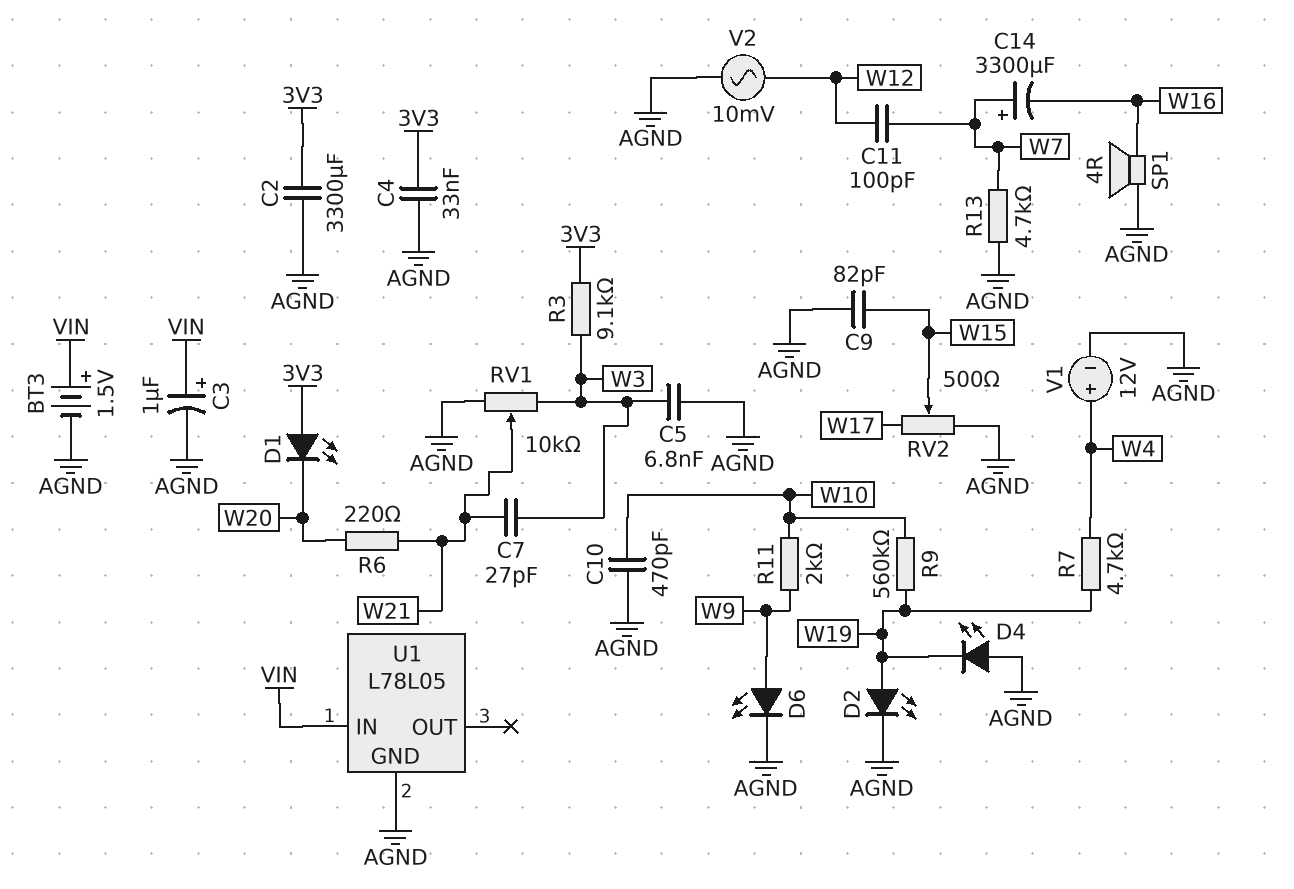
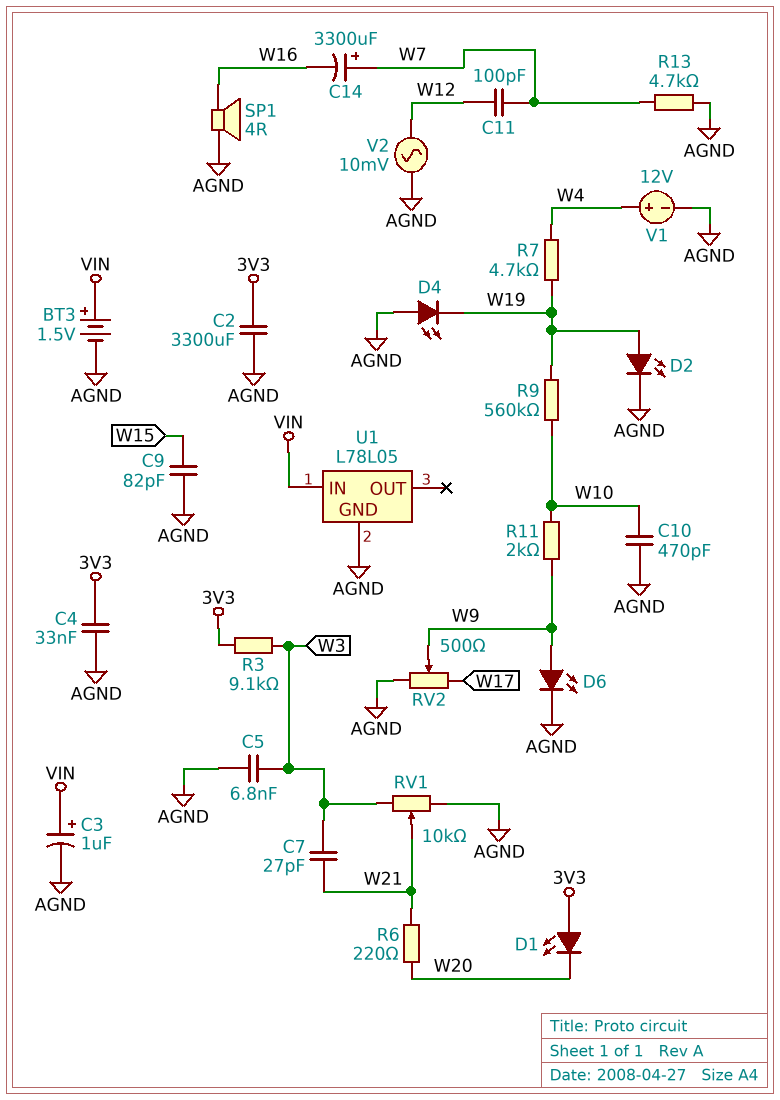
RV2: 500 (AGND, W17, wiper W15) -> 500 (AGND, W17, wiper W9)

